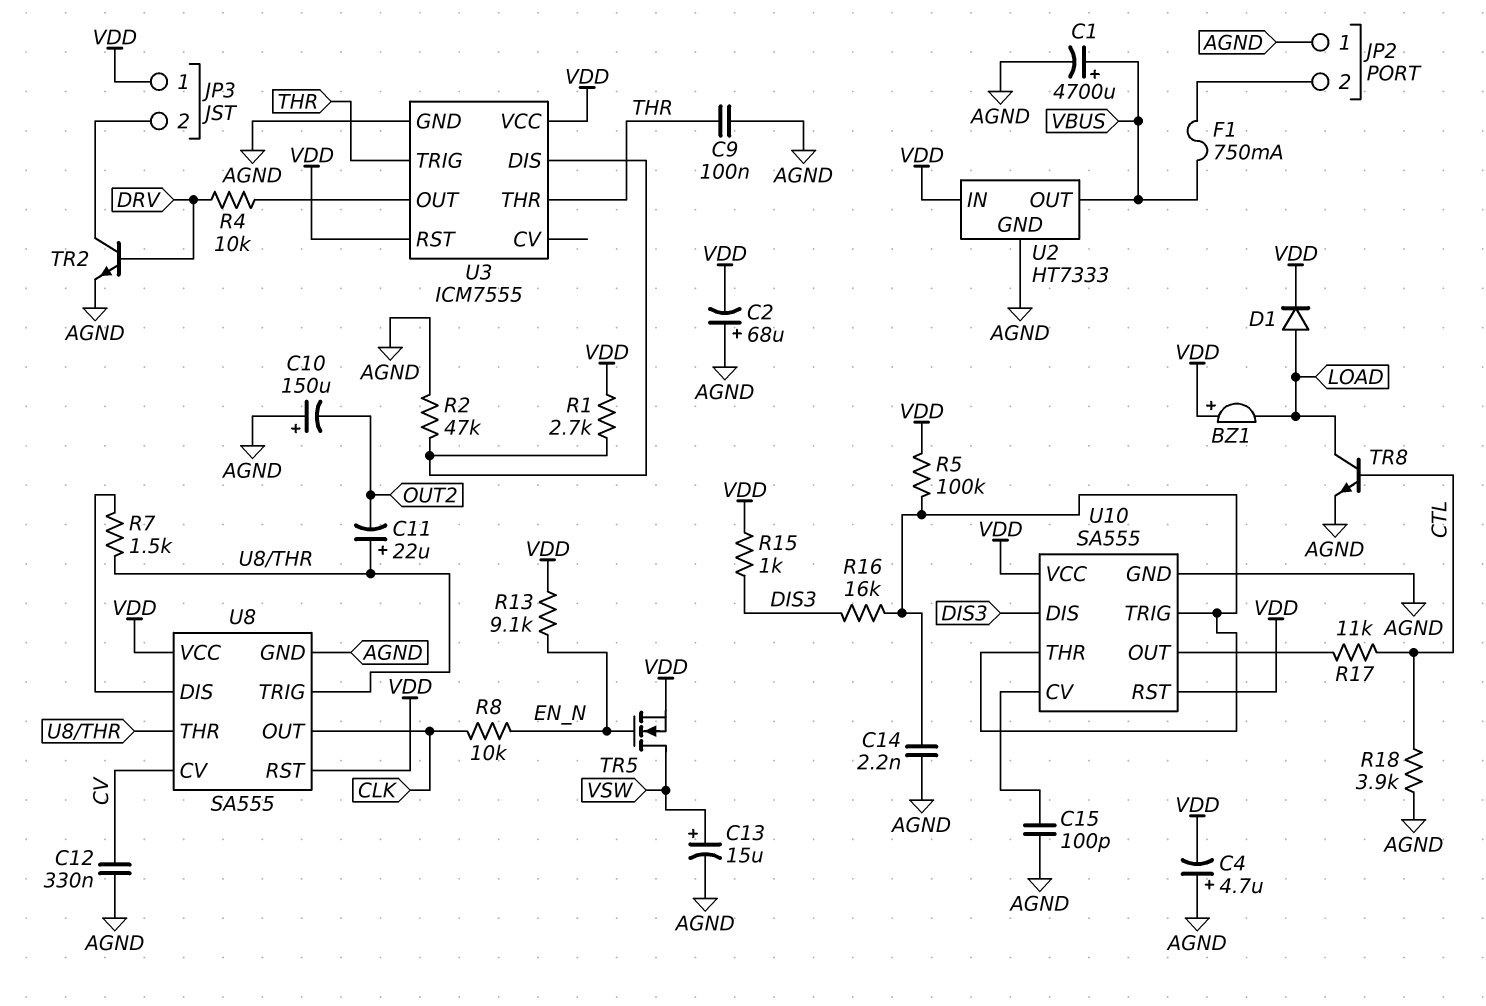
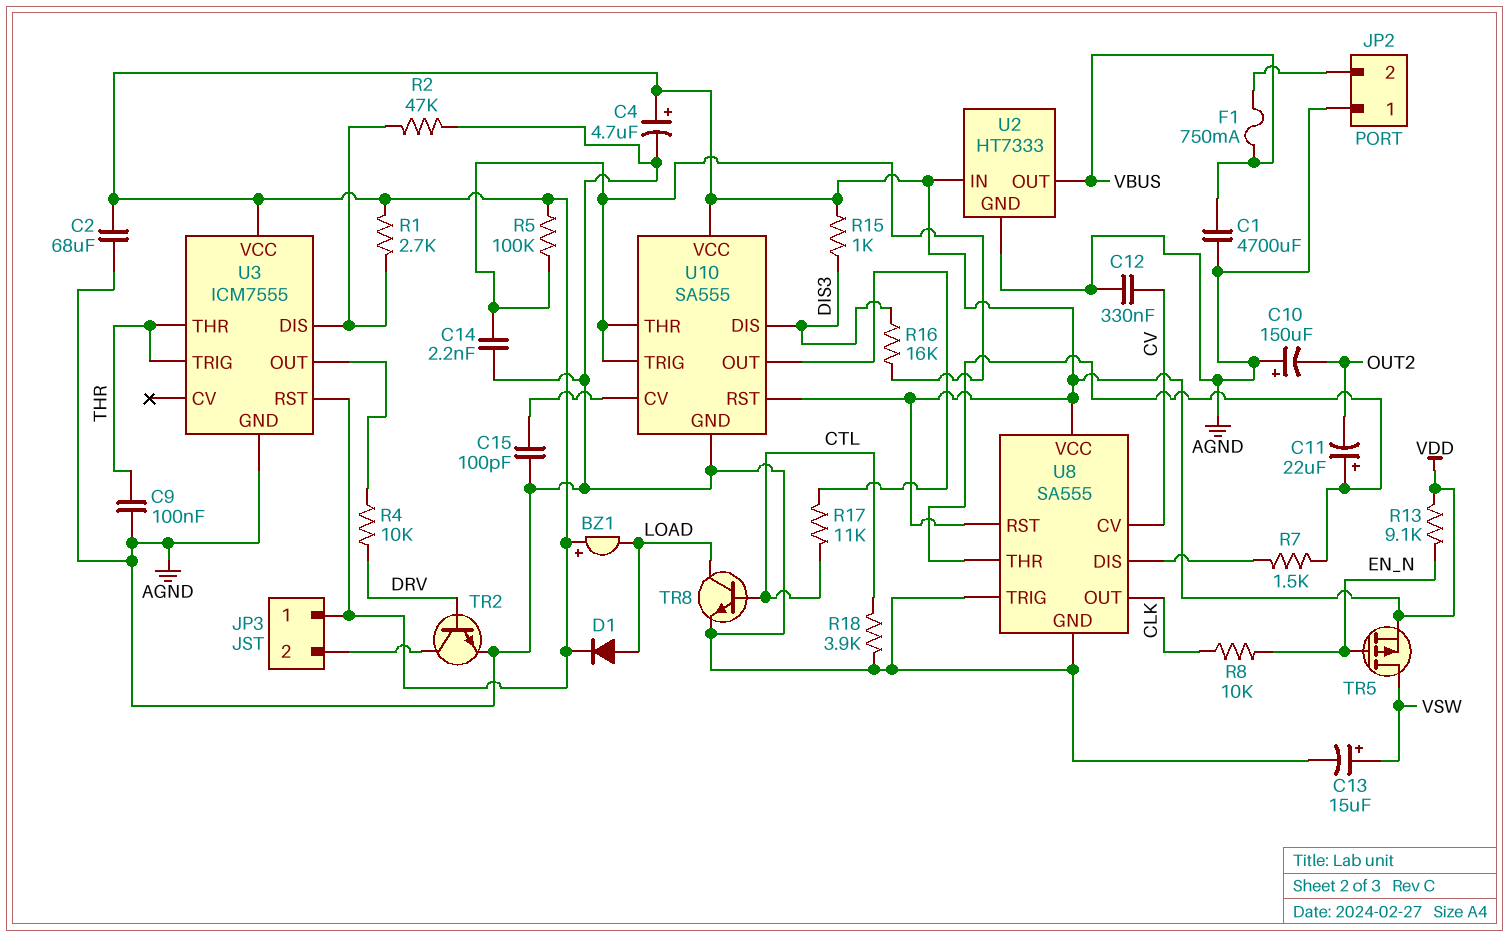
C1: 4700uF (plus VBUS, minus AGND) -> 4700uF (AGND, VBUS)
C2: 68uF (plus AGND, minus VDD) -> 68uF (AGND, VDD)
C4: 4.7uF (plus AGND, minus VDD) -> 4.7uF (plus VDD, minus AGND)
TR5: NMOS (G EN_N, D VSW, S VDD) -> PMOS (G EN_N, D VSW, S VDD)
U8 pin TRIG: U8/THR -> AGND

